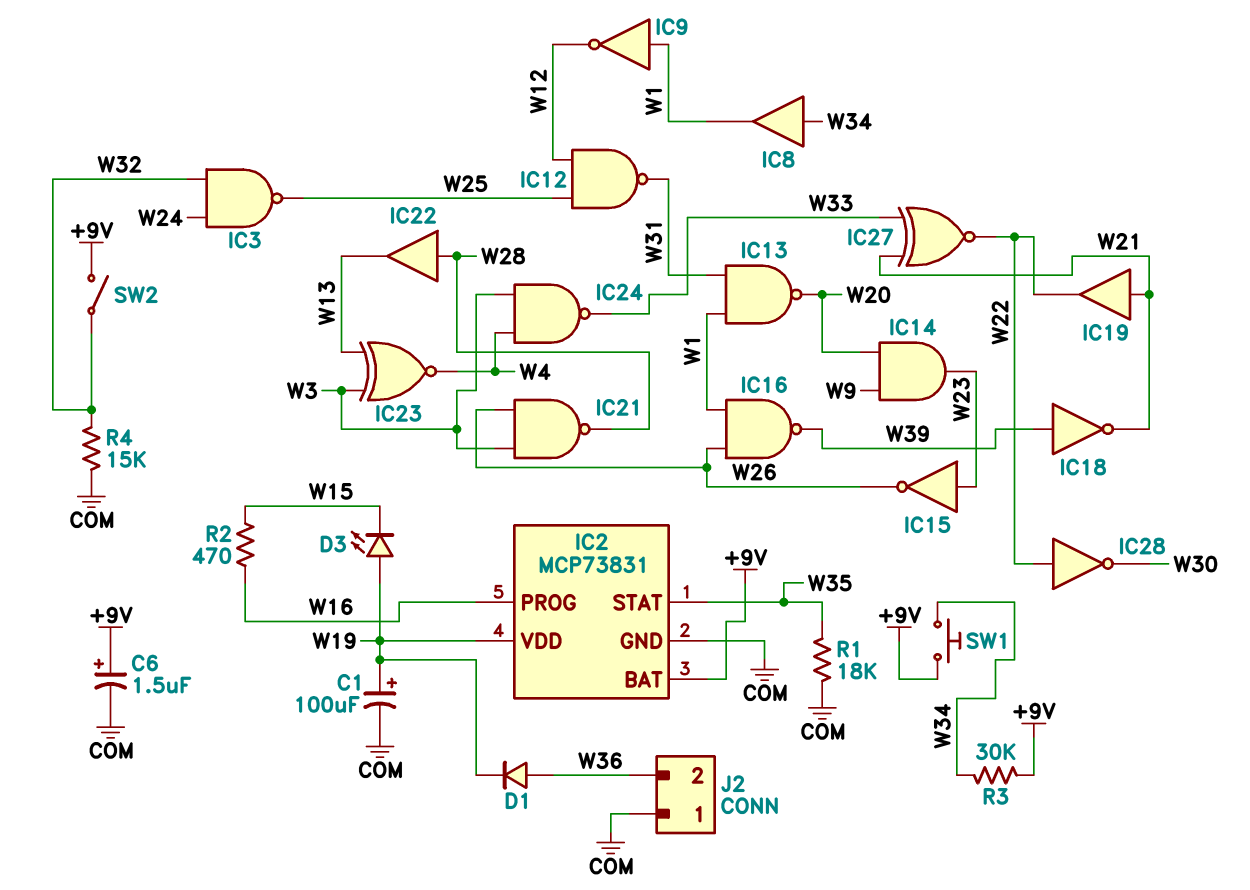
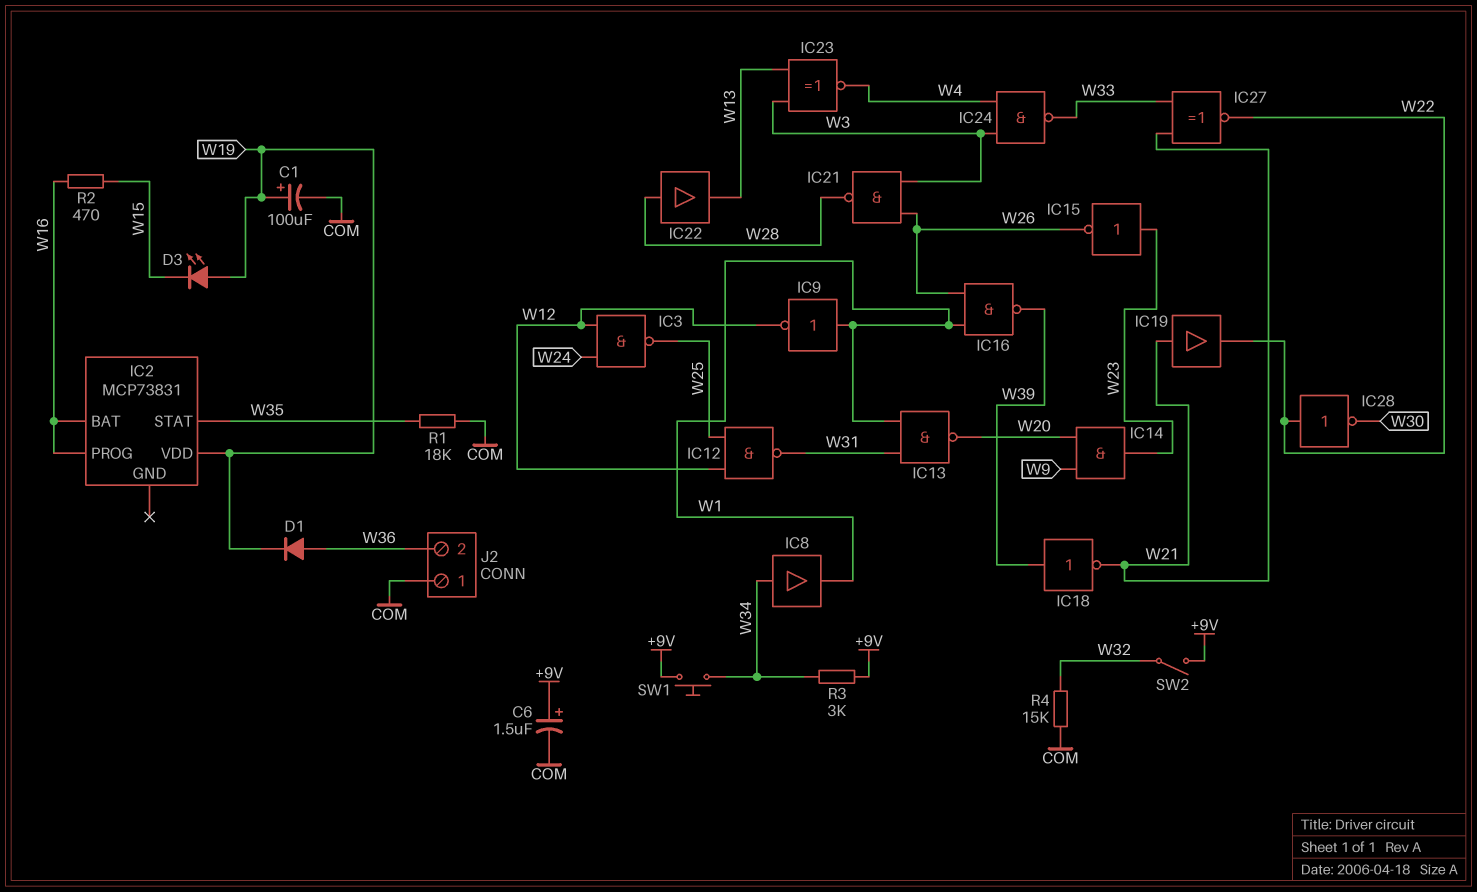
IC2 pin BAT: +9V -> W16
IC2 pin GND: COM -> none
IC3: NAND (in W24, in W32, out W25) -> NAND (in W12, in W24, out W25)
R3: 30k (+9V, W34) -> 3k (+9V, W34)

